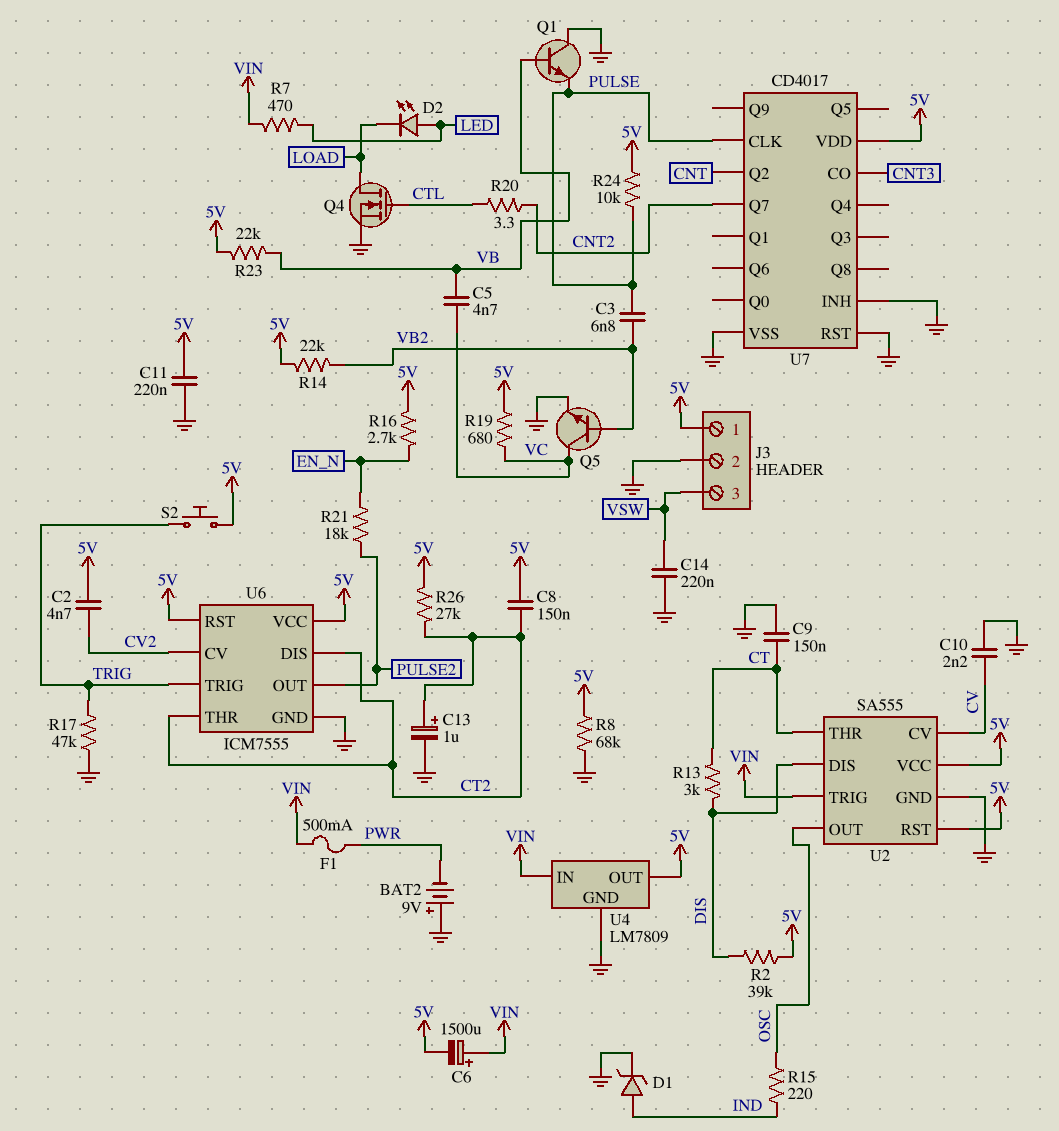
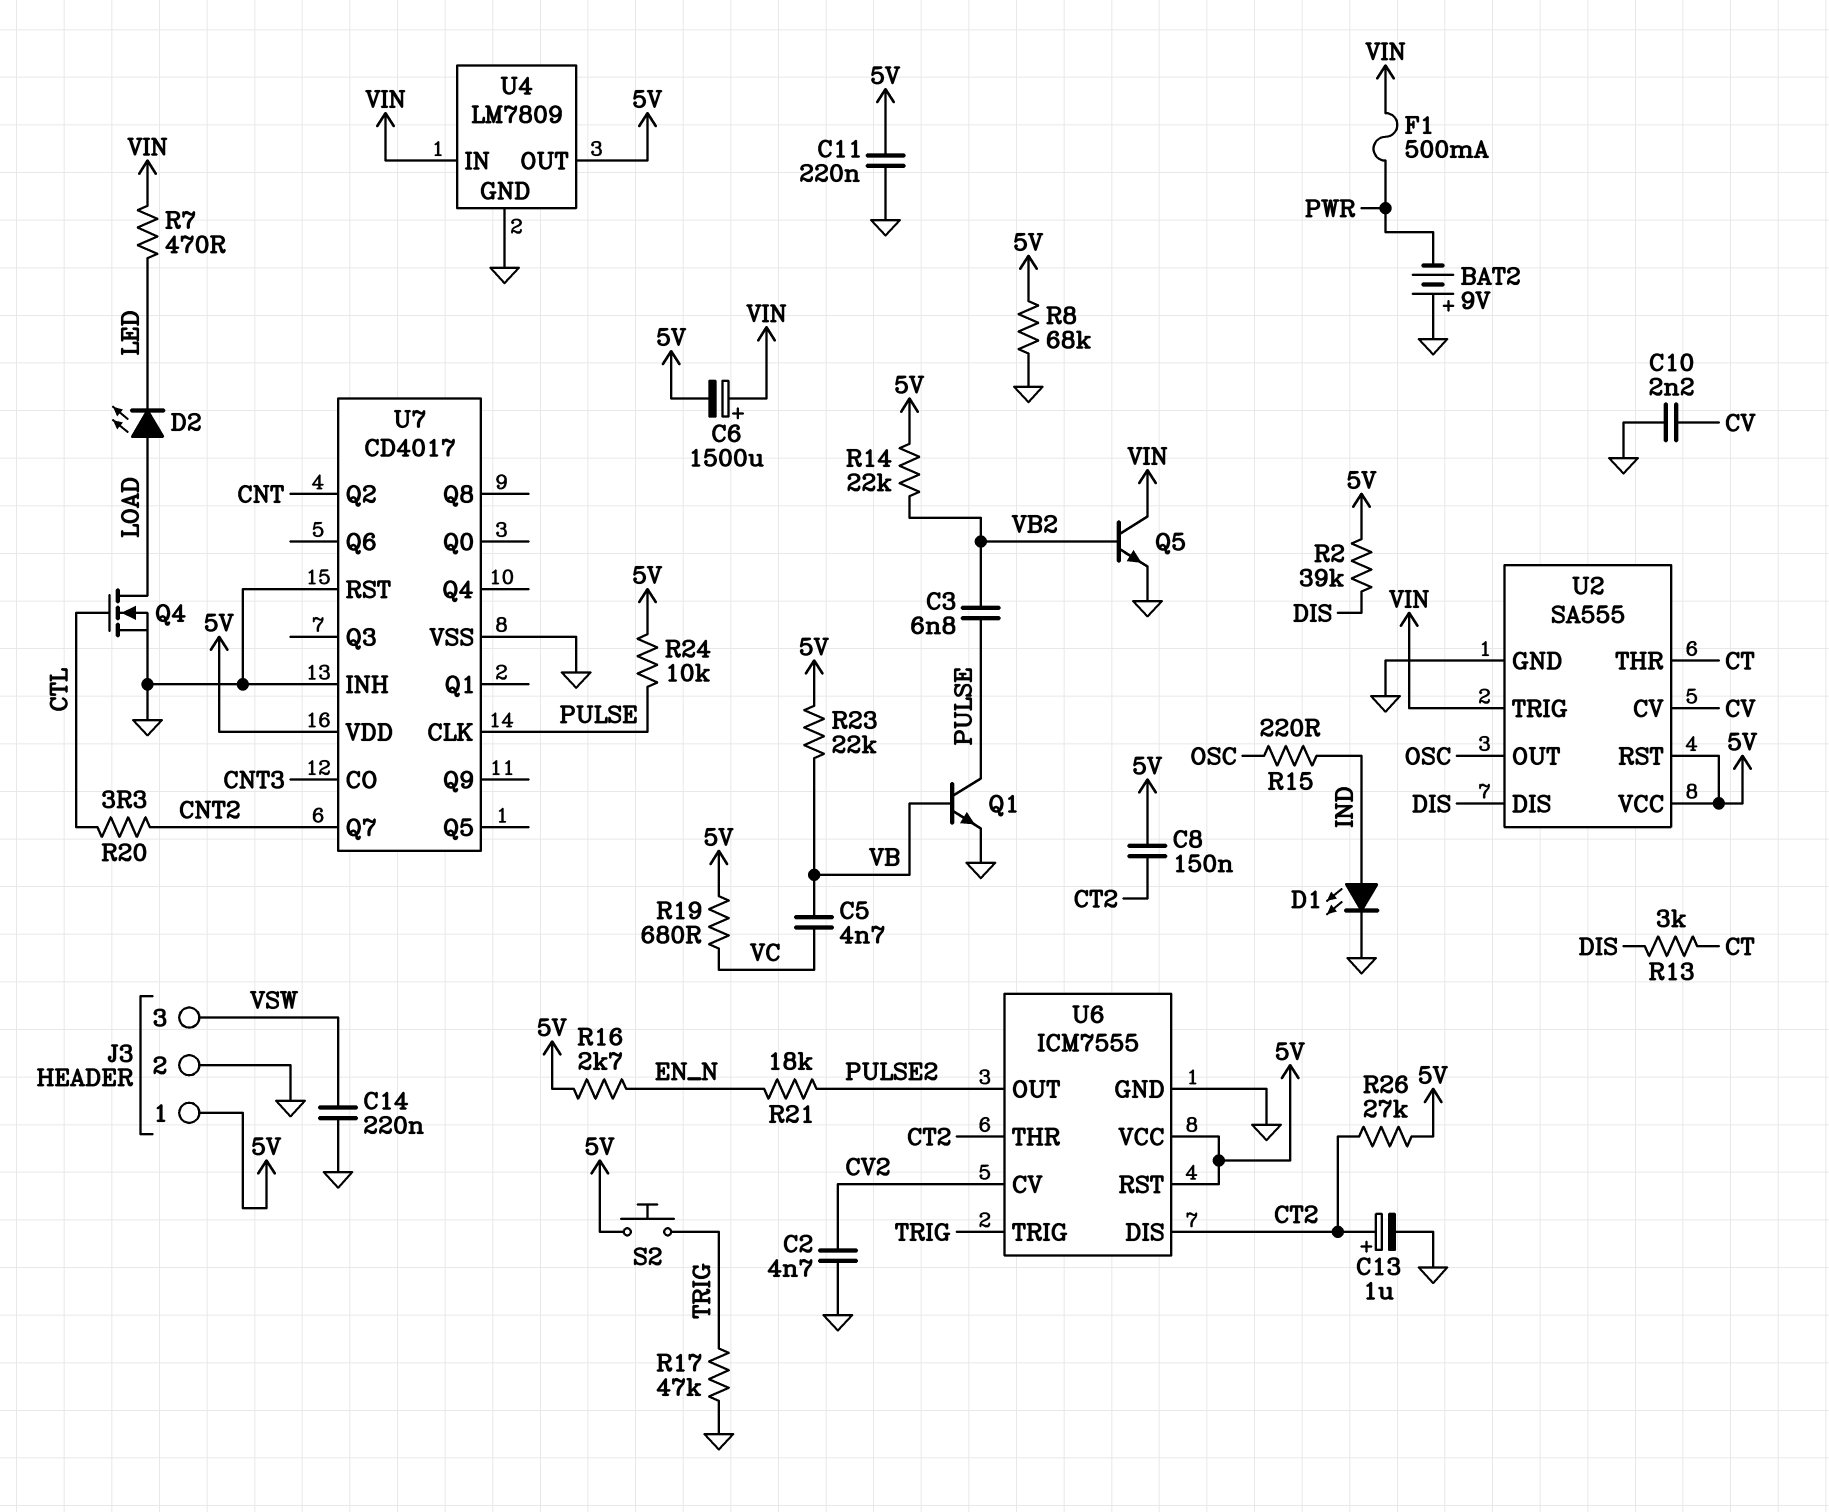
C2: 4.7nF (5V, CV2) -> 4.7nF (CV2, GND)
C9: 150nF (CT, GND) -> none
D1: zener (A IND, K GND) -> LED (A IND, K GND)
D2: LED (A LED, K LOAD) -> LED (A LOAD, K LED)
Q1: NPN (B VB, C GND, E PULSE) -> NPN (B VB, C PULSE, E GND)
Q5: NPN (B VB2, C VC, E GND) -> NPN (B VB2, C VIN, E GND)

